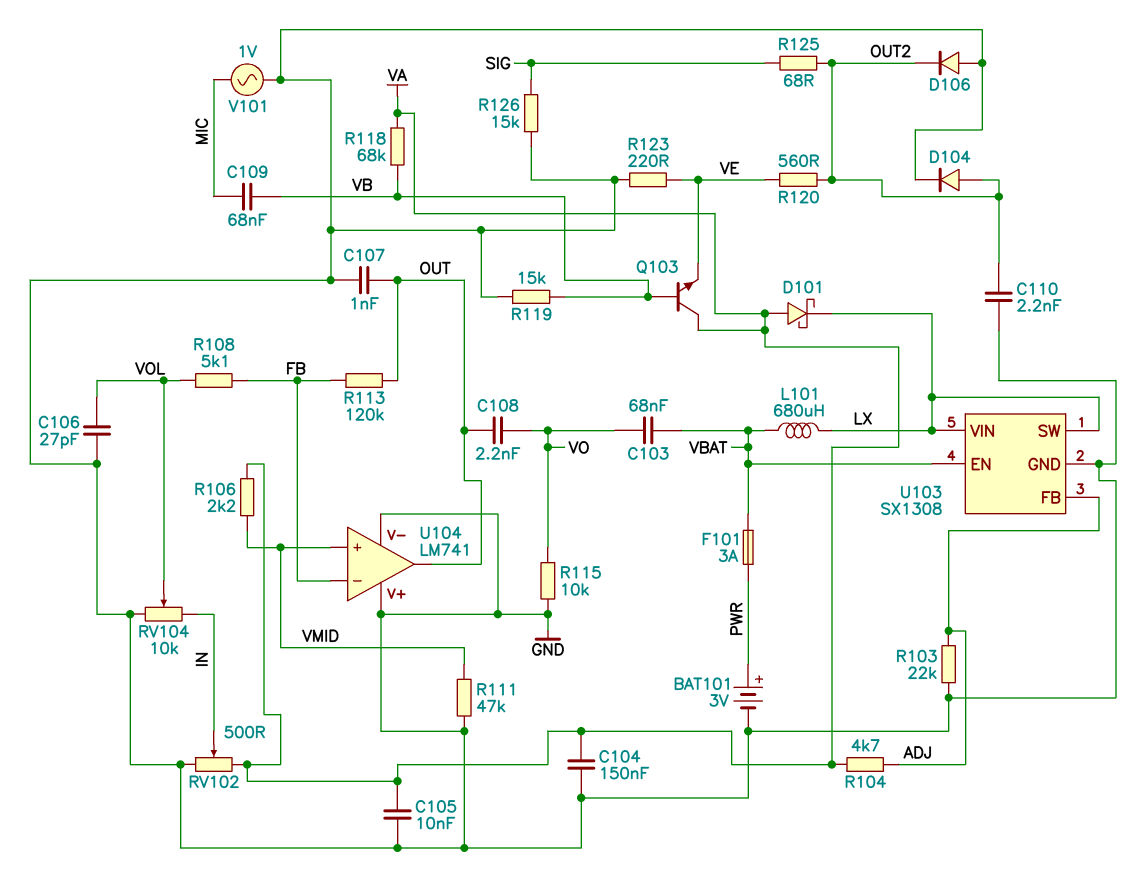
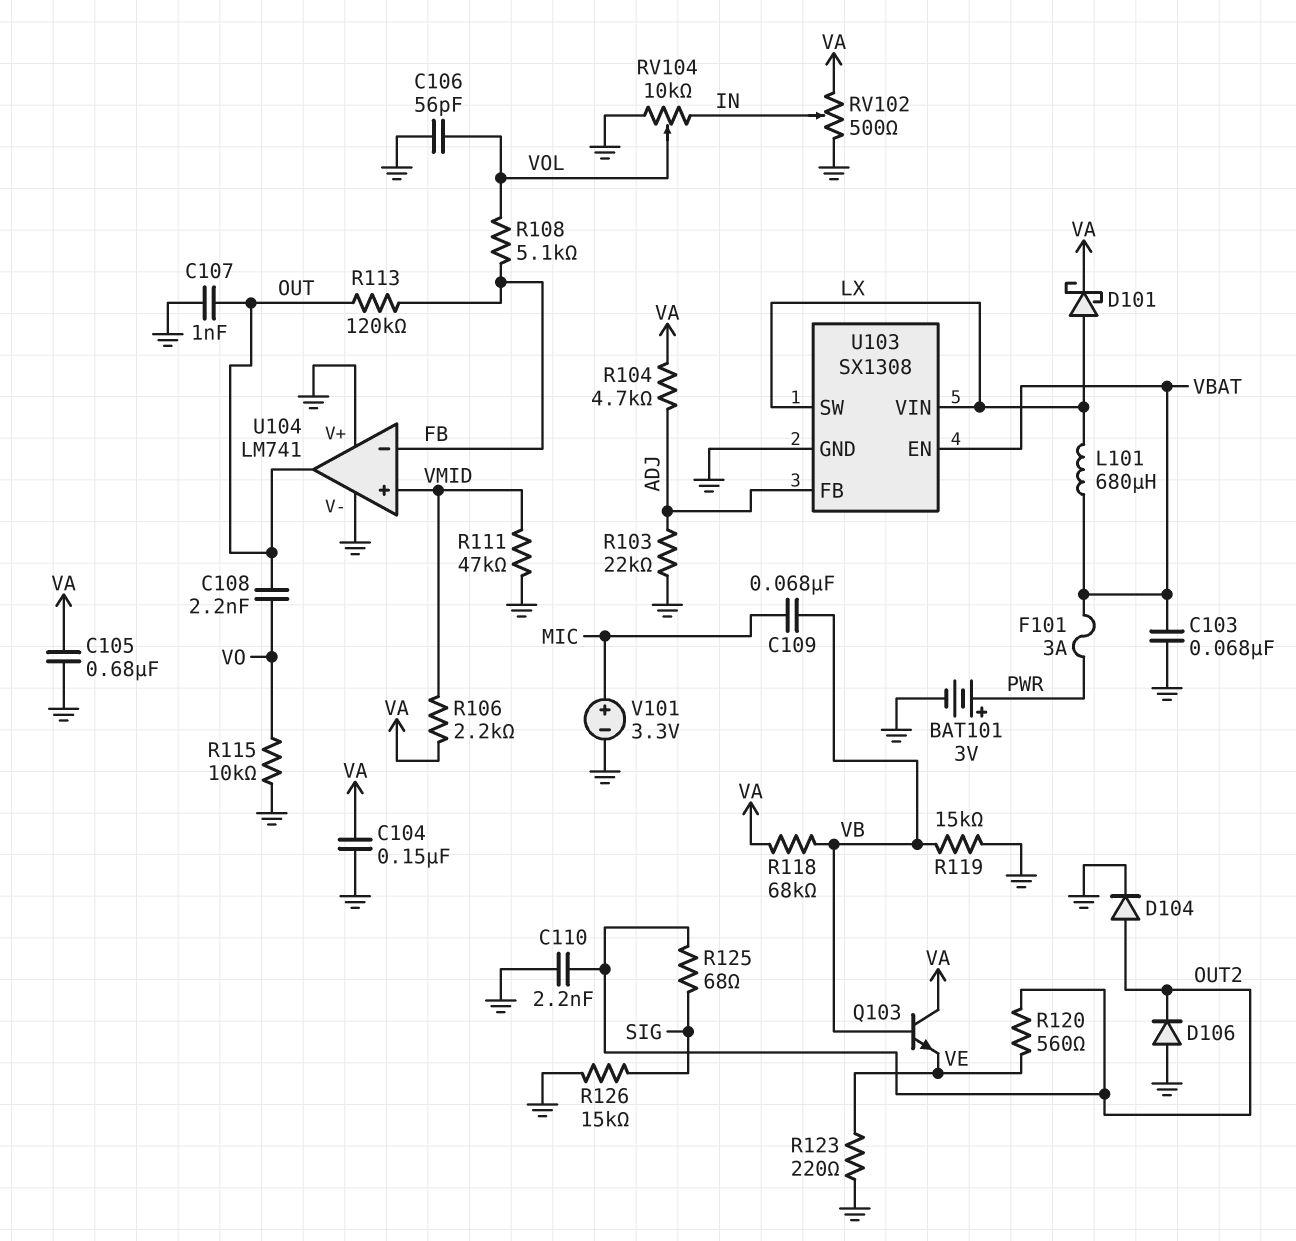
C103: 68nF (VBAT, VO) -> 68nF (GND, VBAT)
C105: 10nF (GND, VA) -> 680nF (GND, VA)
C106: 27pF (GND, VOL) -> 56pF (GND, VOL)
D101: schottky (A VA, K LX) -> schottky (A LX, K VA)
V101: AC 1V (GND, MIC) -> 3.3V (plus MIC, minus GND)

